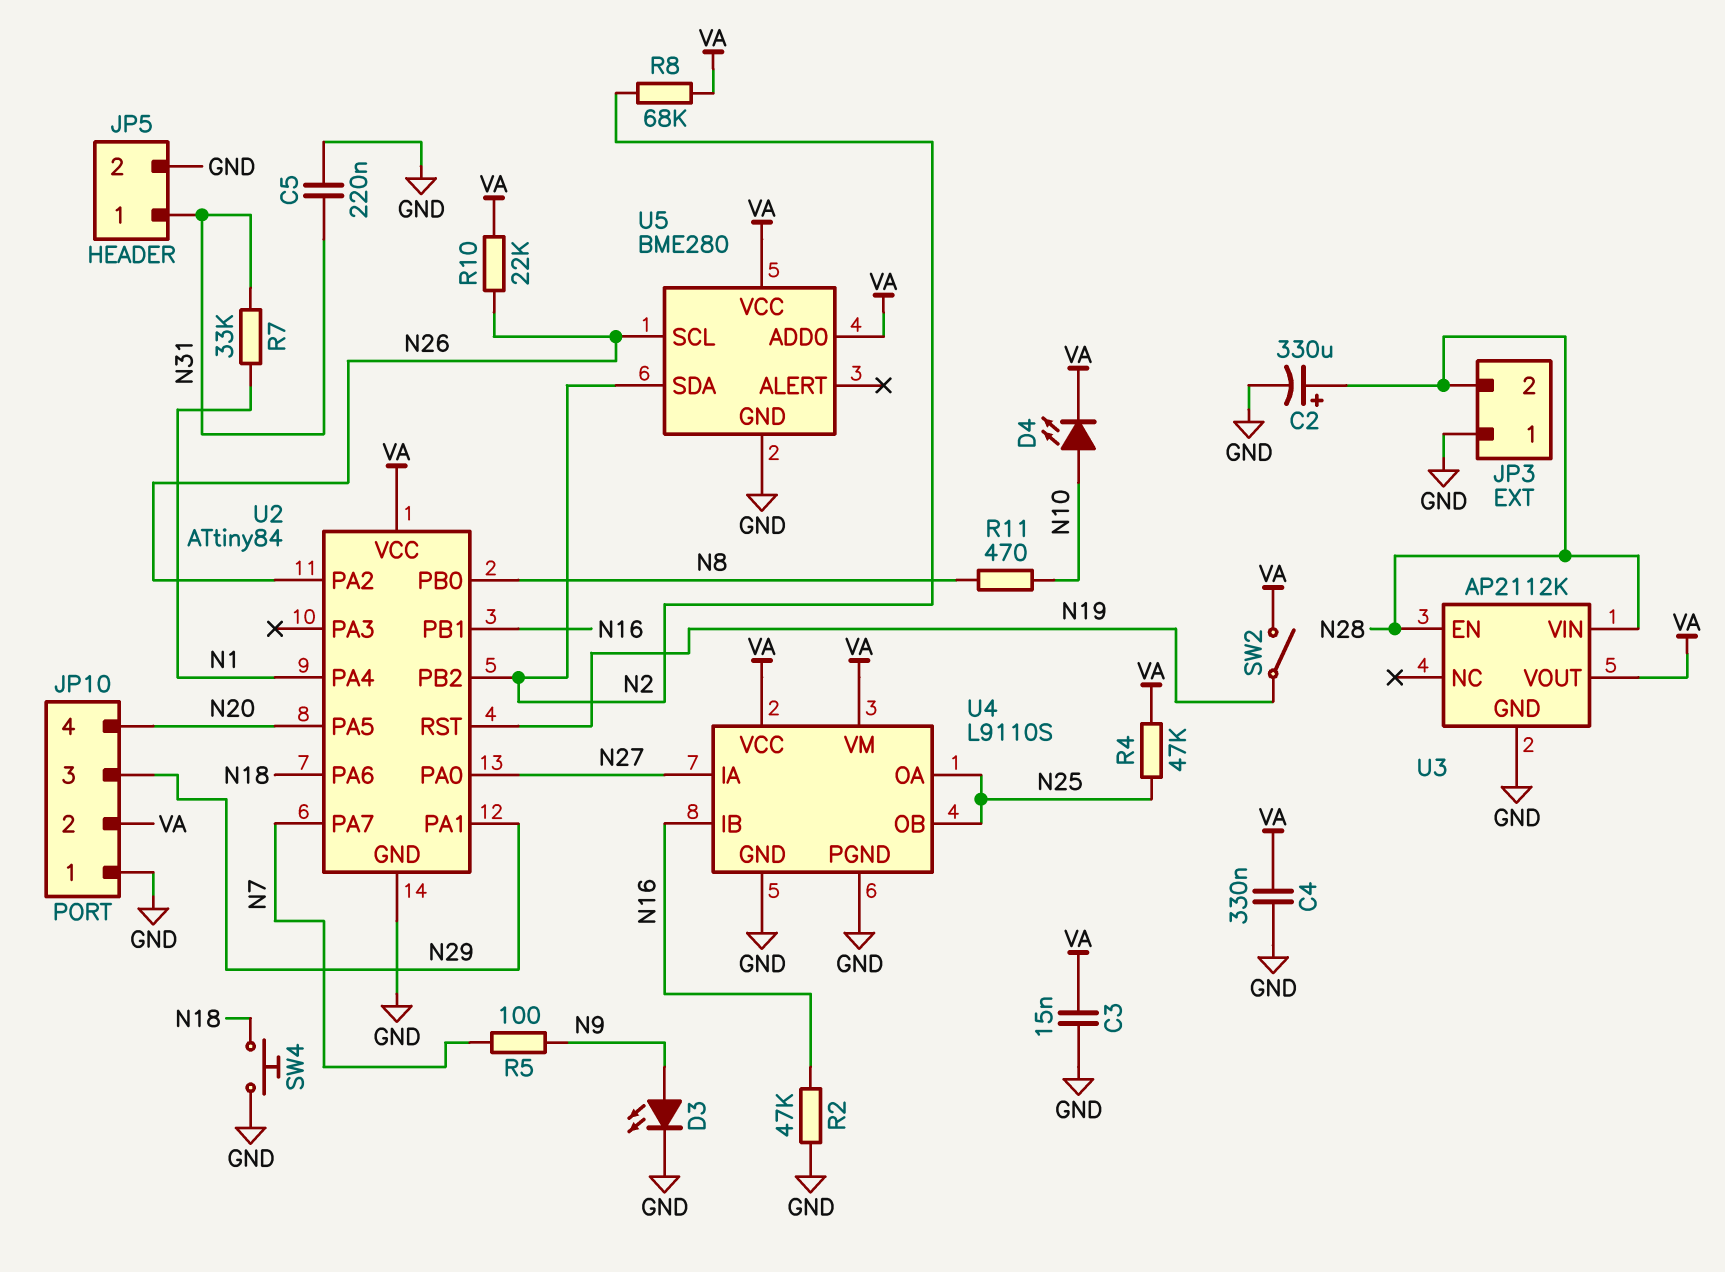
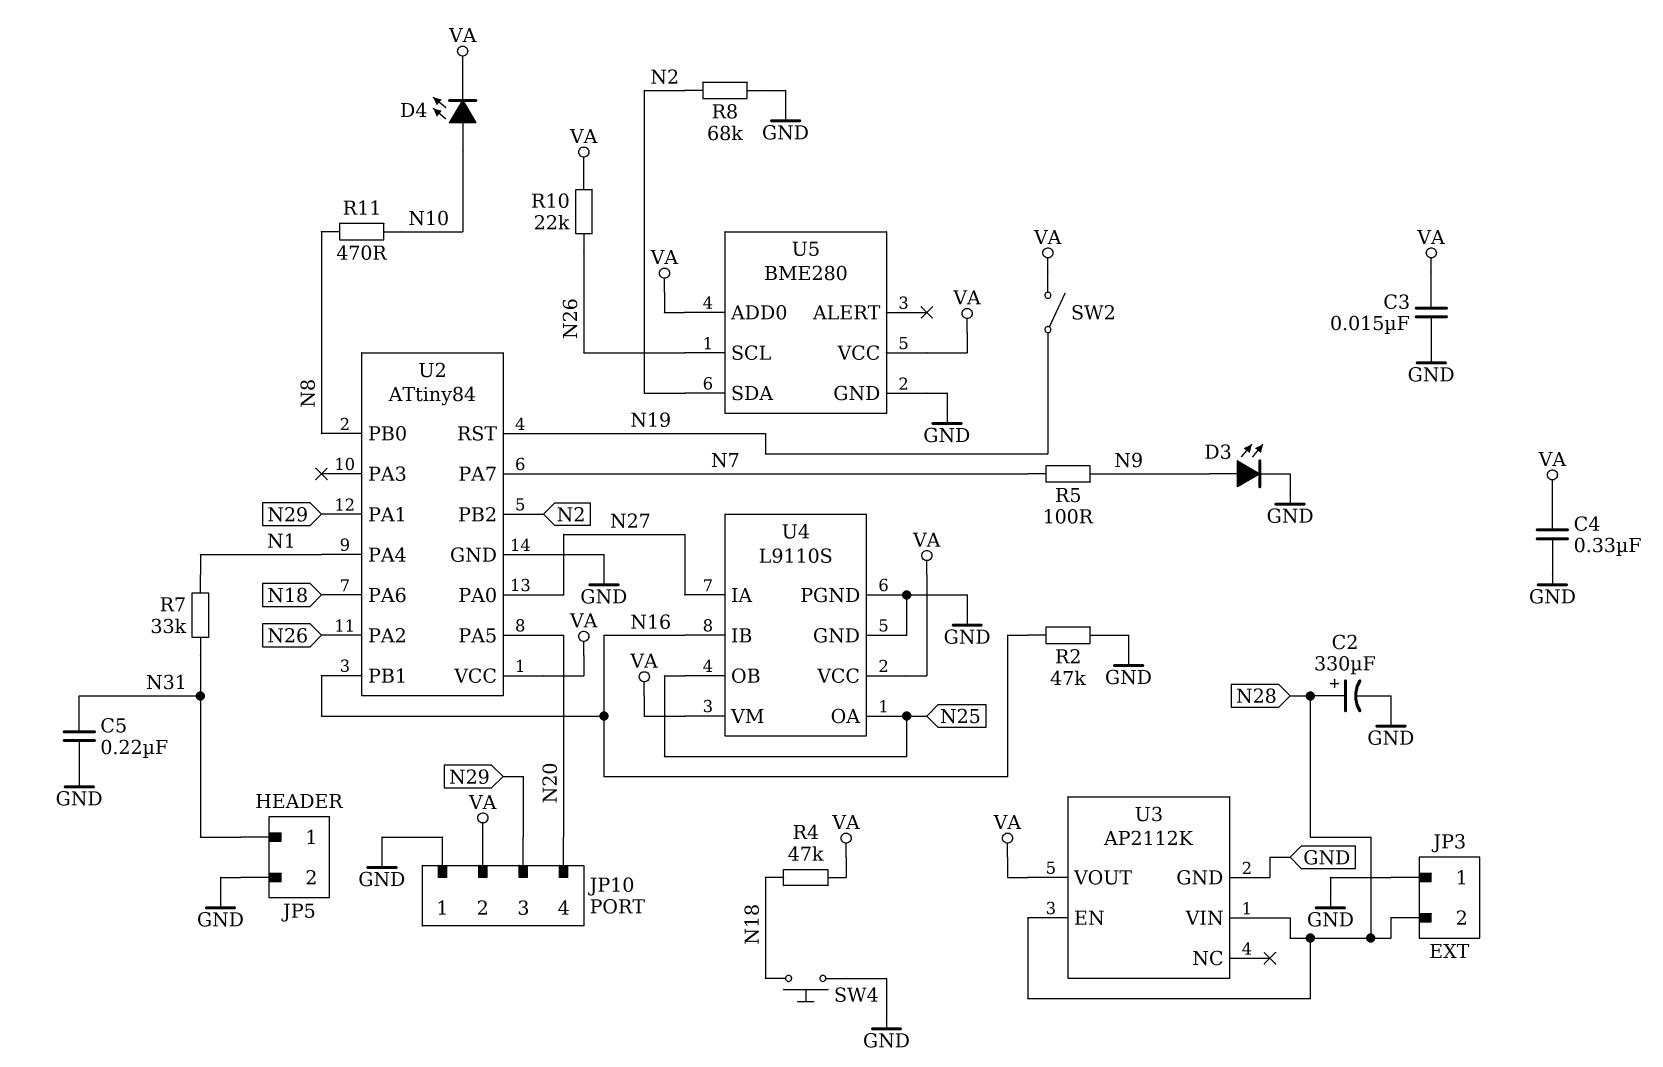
R4: 47k (N25, VA) -> 47k (N18, VA)
R8: 68k (N2, VA) -> 68k (GND, N2)

